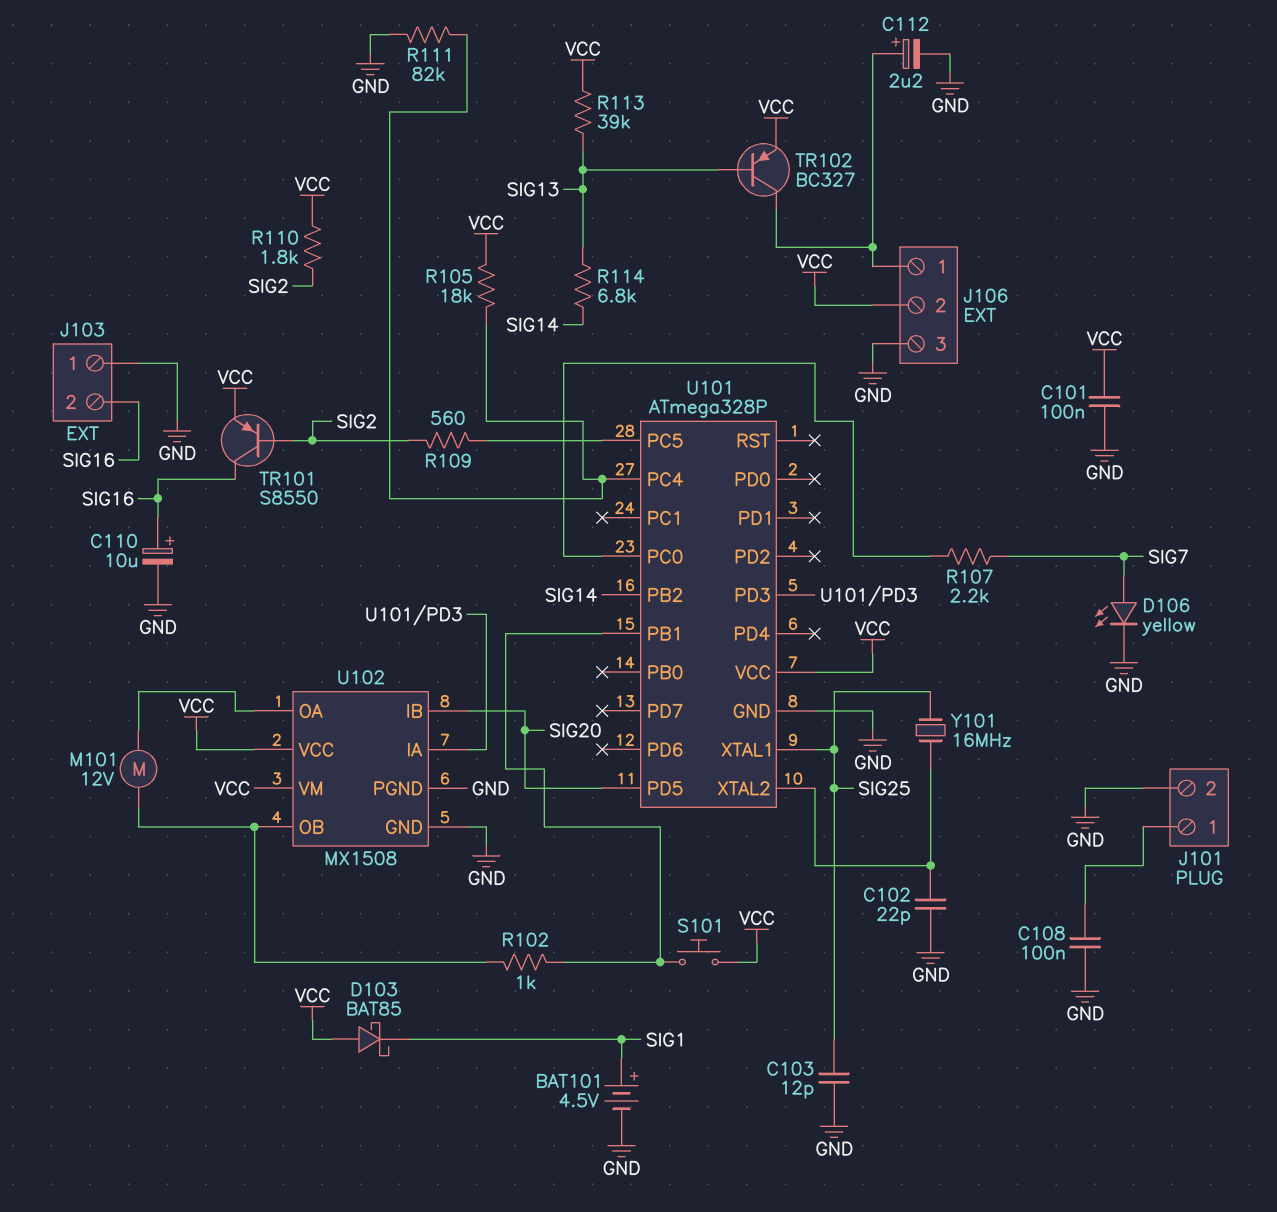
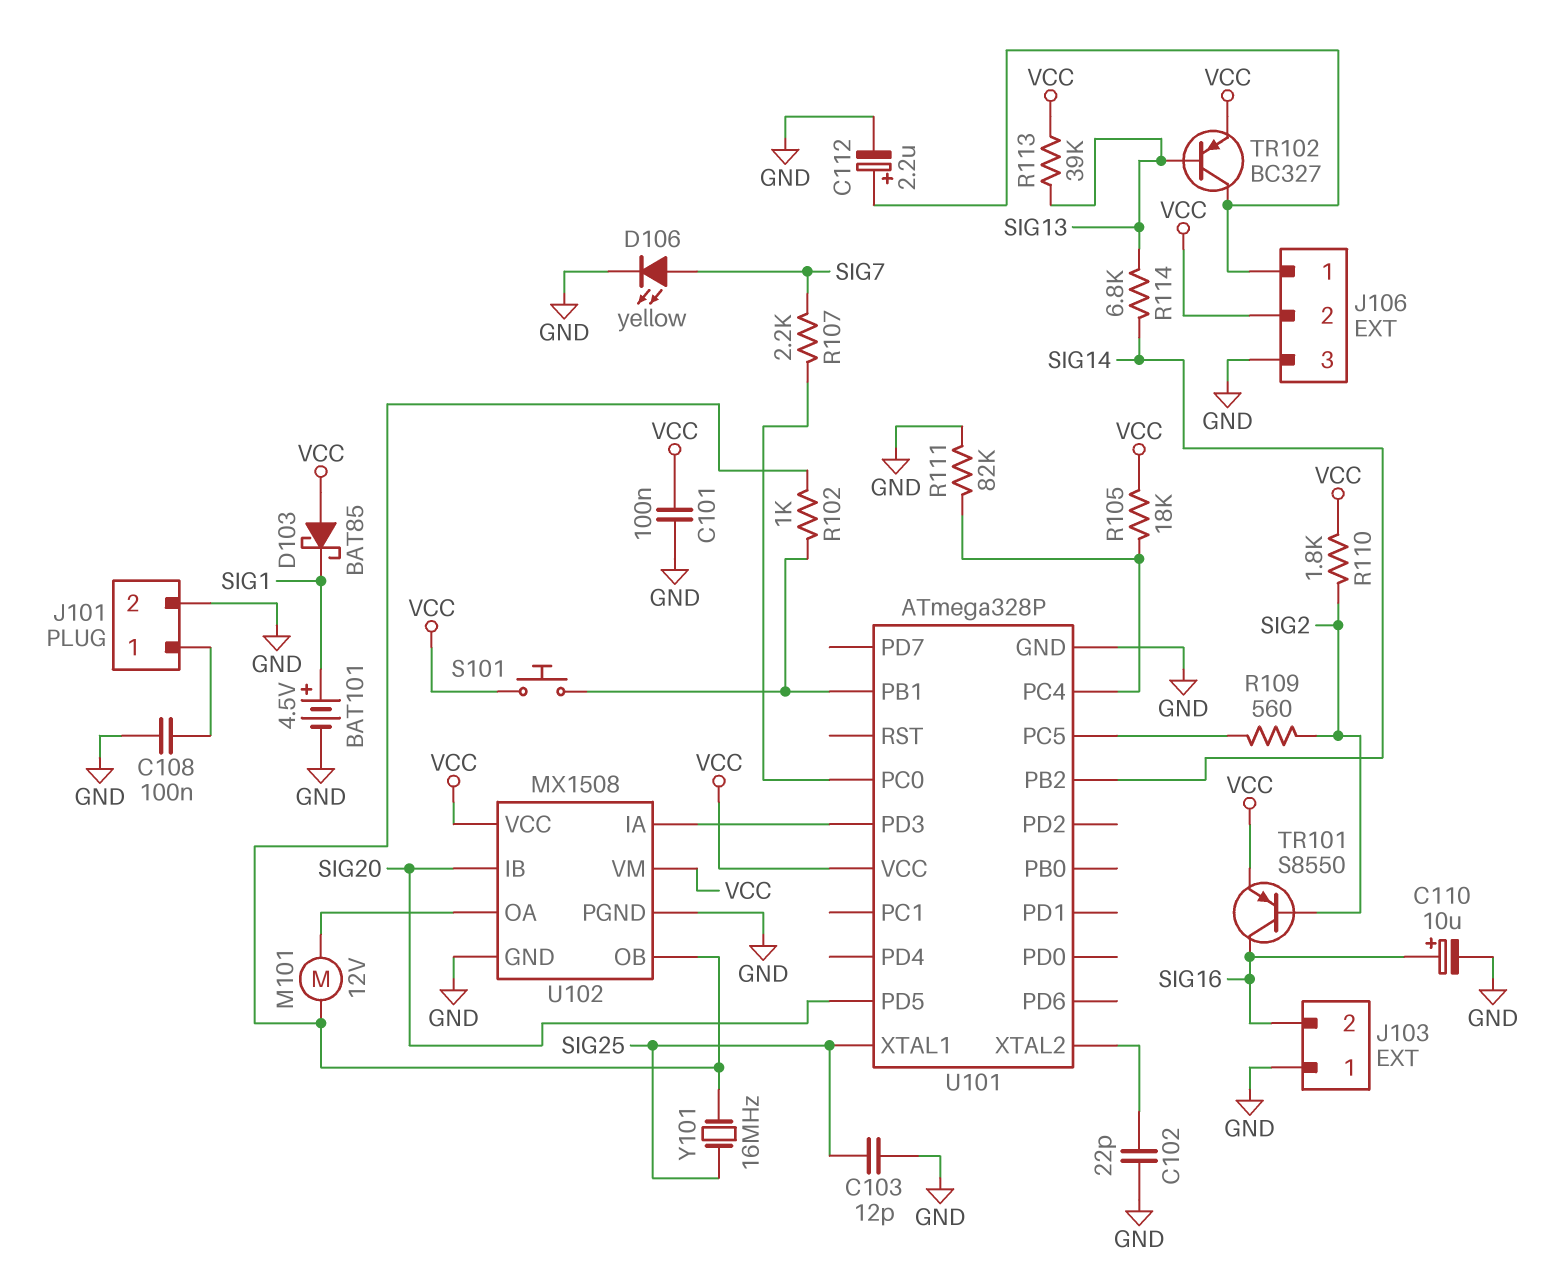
Y101: 16MHz (SIG25, U101/XTAL2) -> 16MHz (SIG25, U102/OB)

